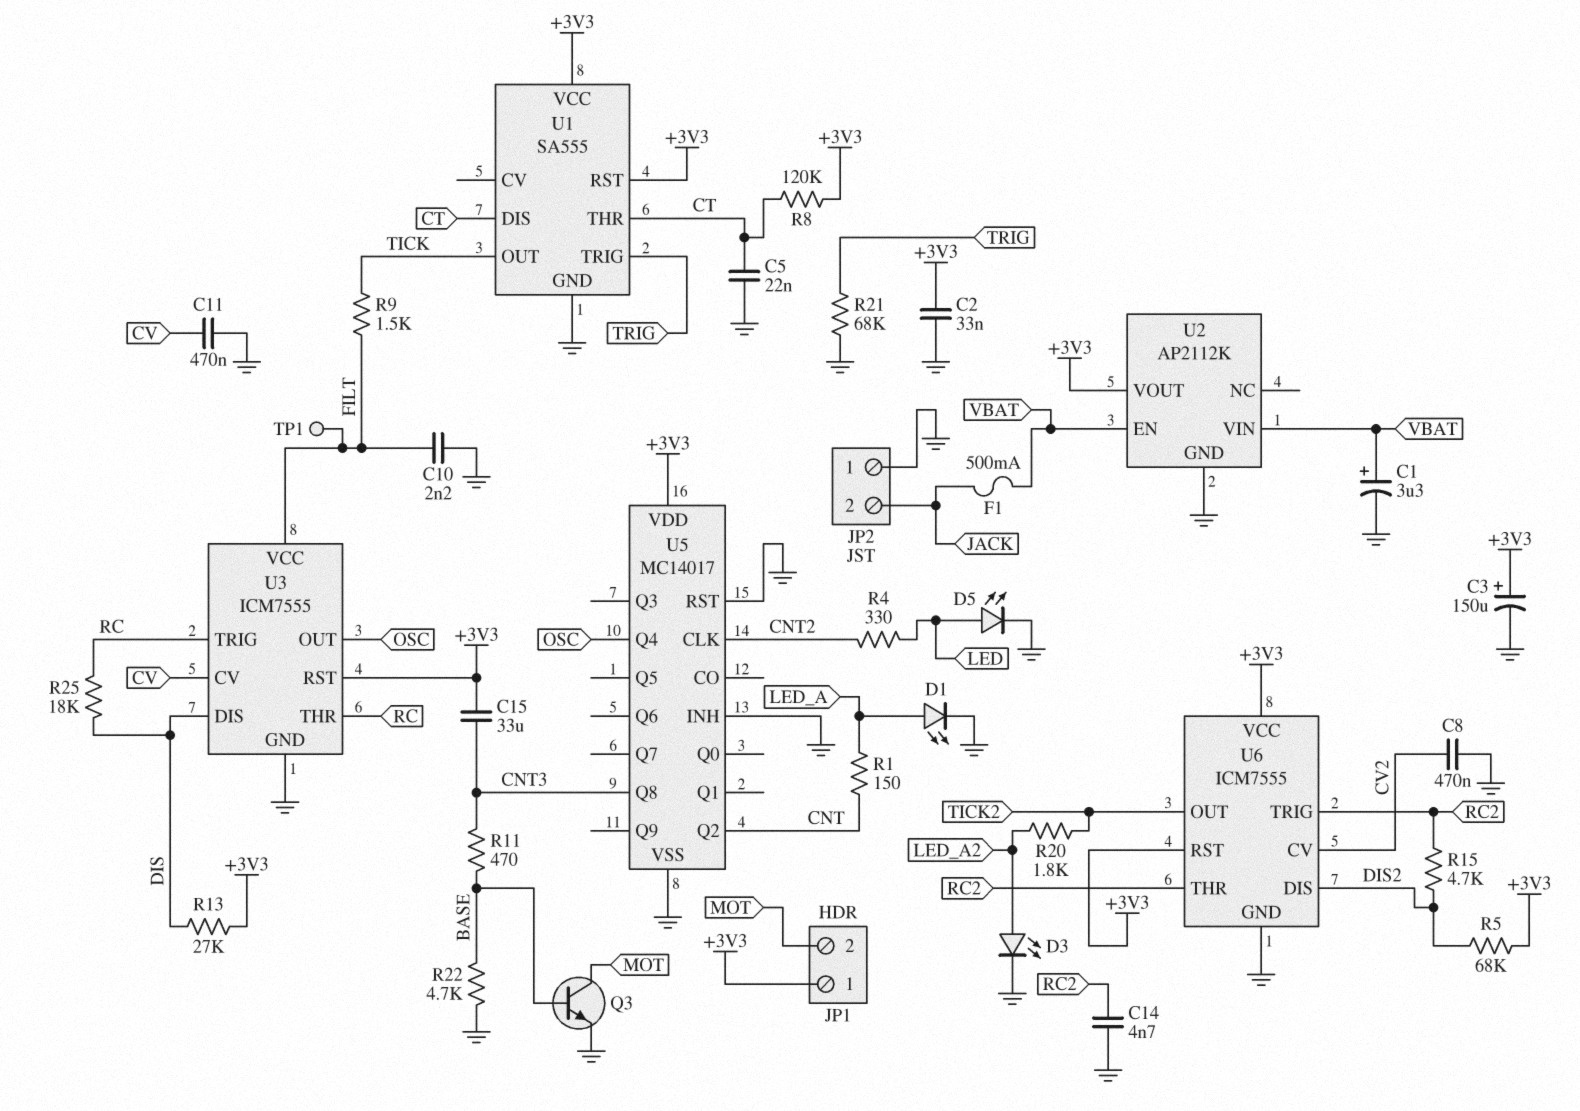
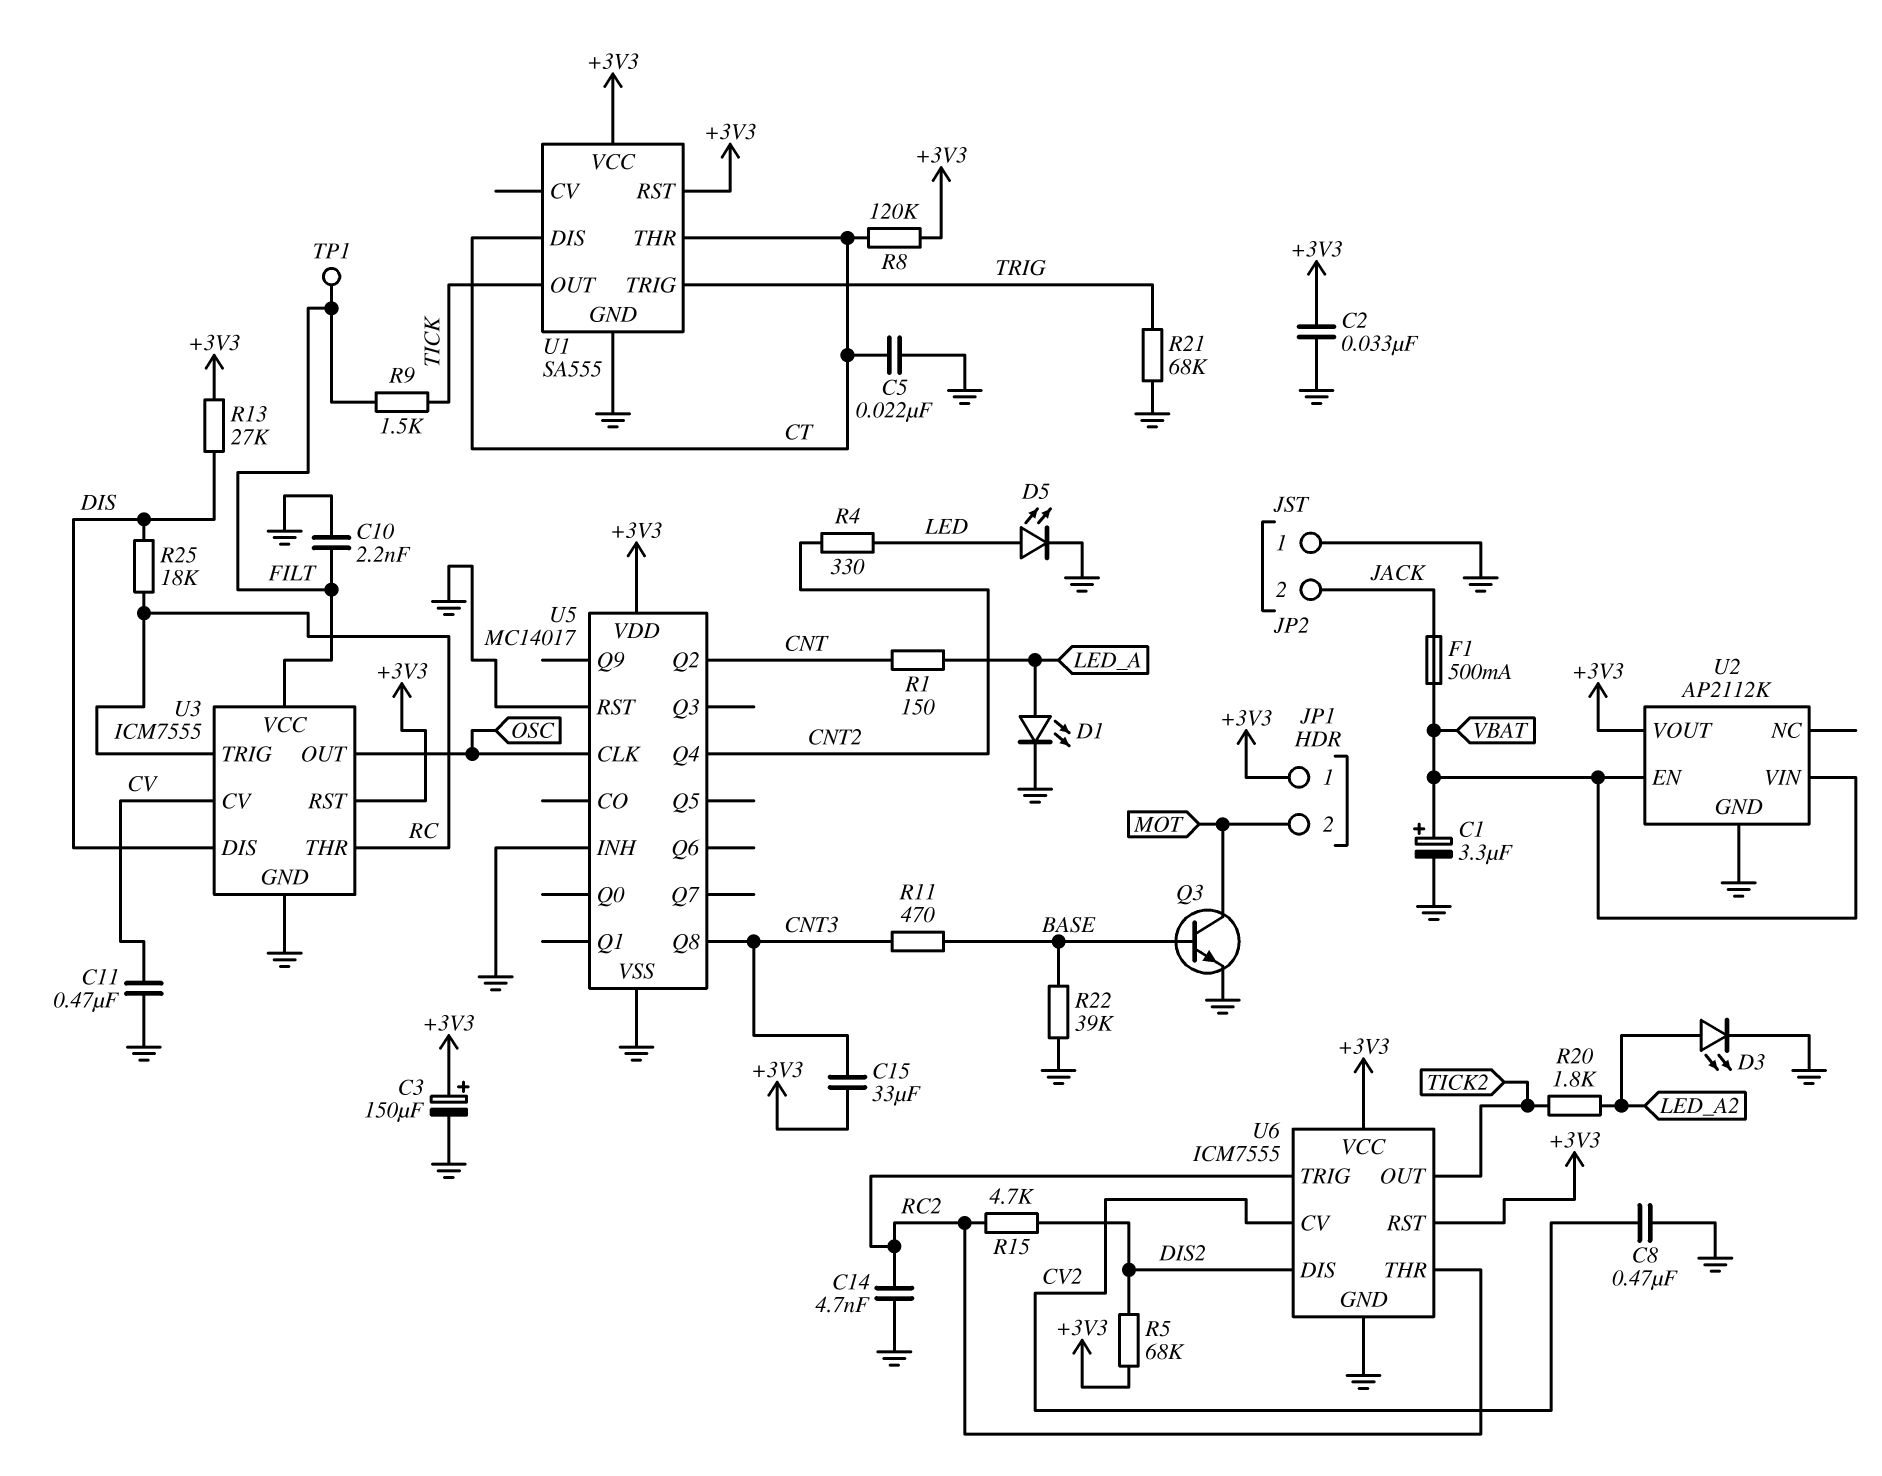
R22: 4.7k (BASE, GND) -> 39k (BASE, GND)
U5 pin CLK: CNT2 -> OSC
U5 pin Q4: OSC -> CNT2

